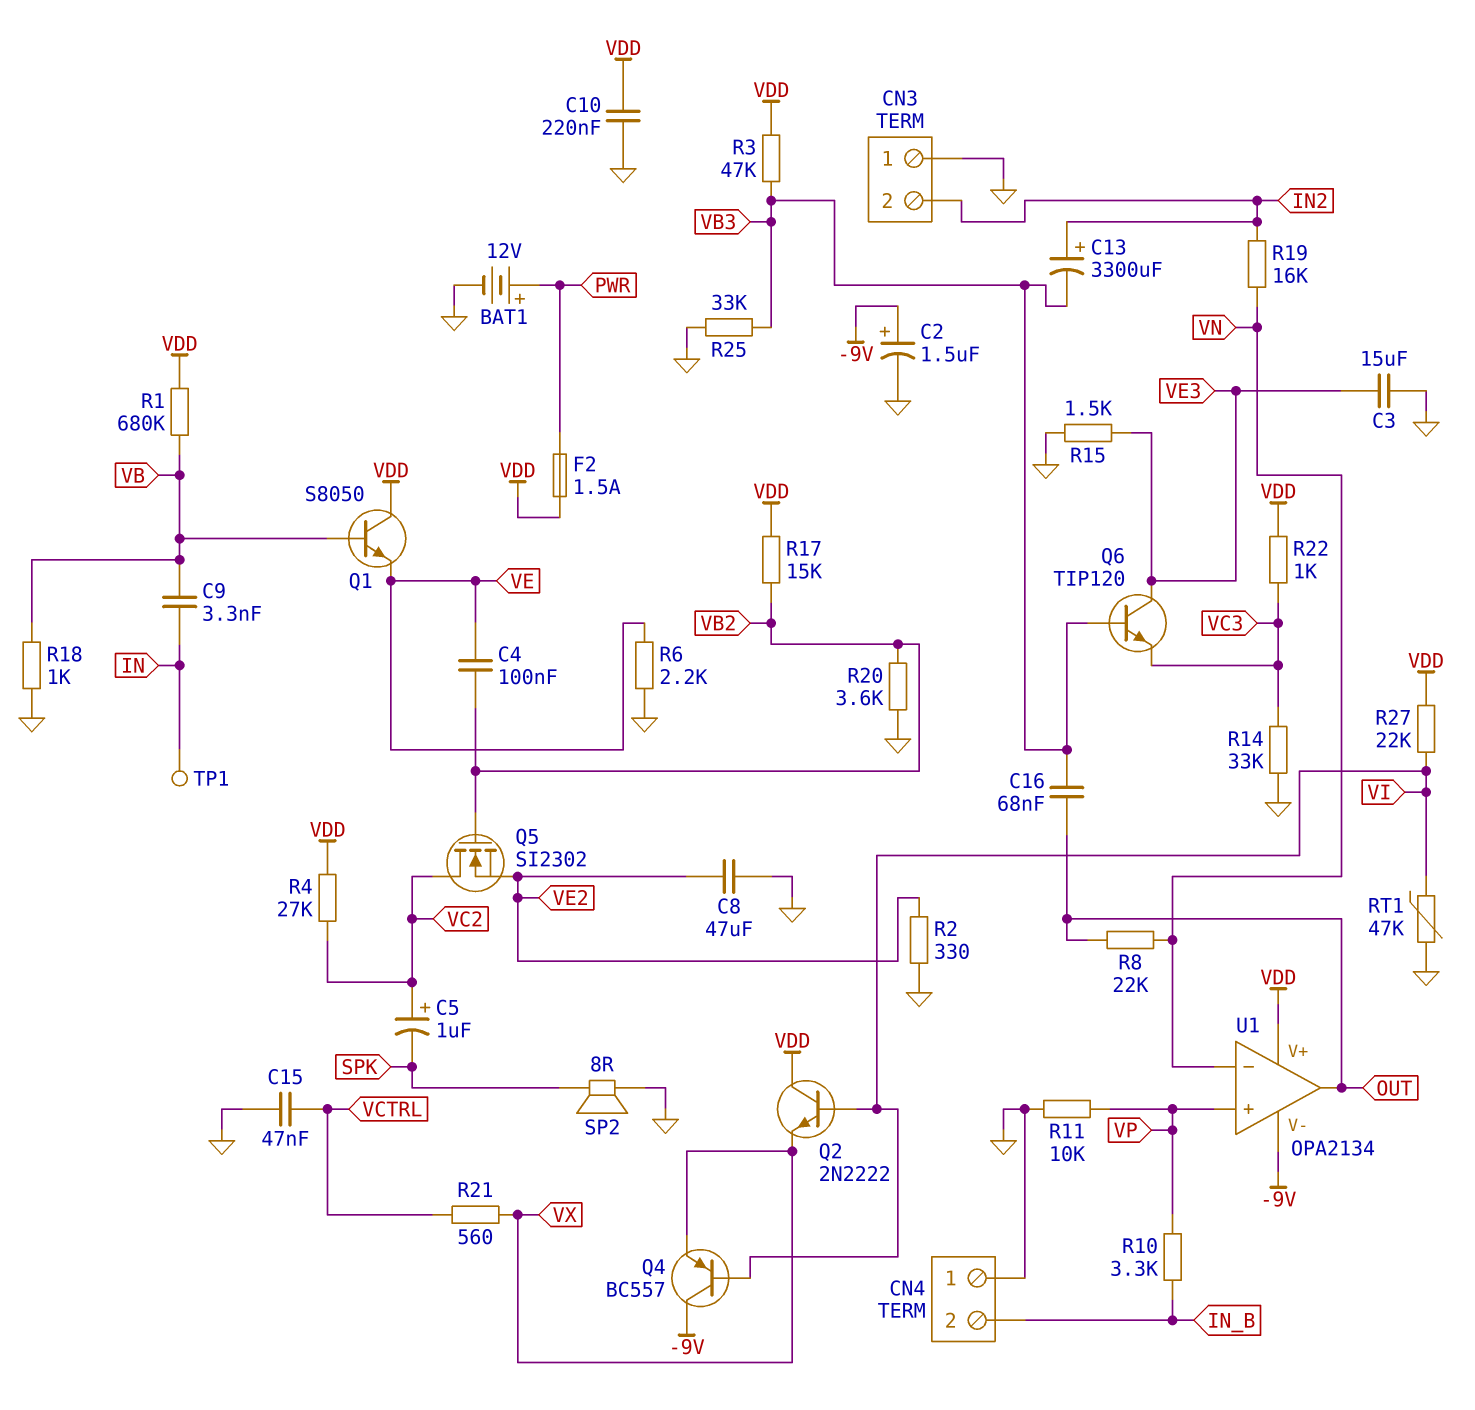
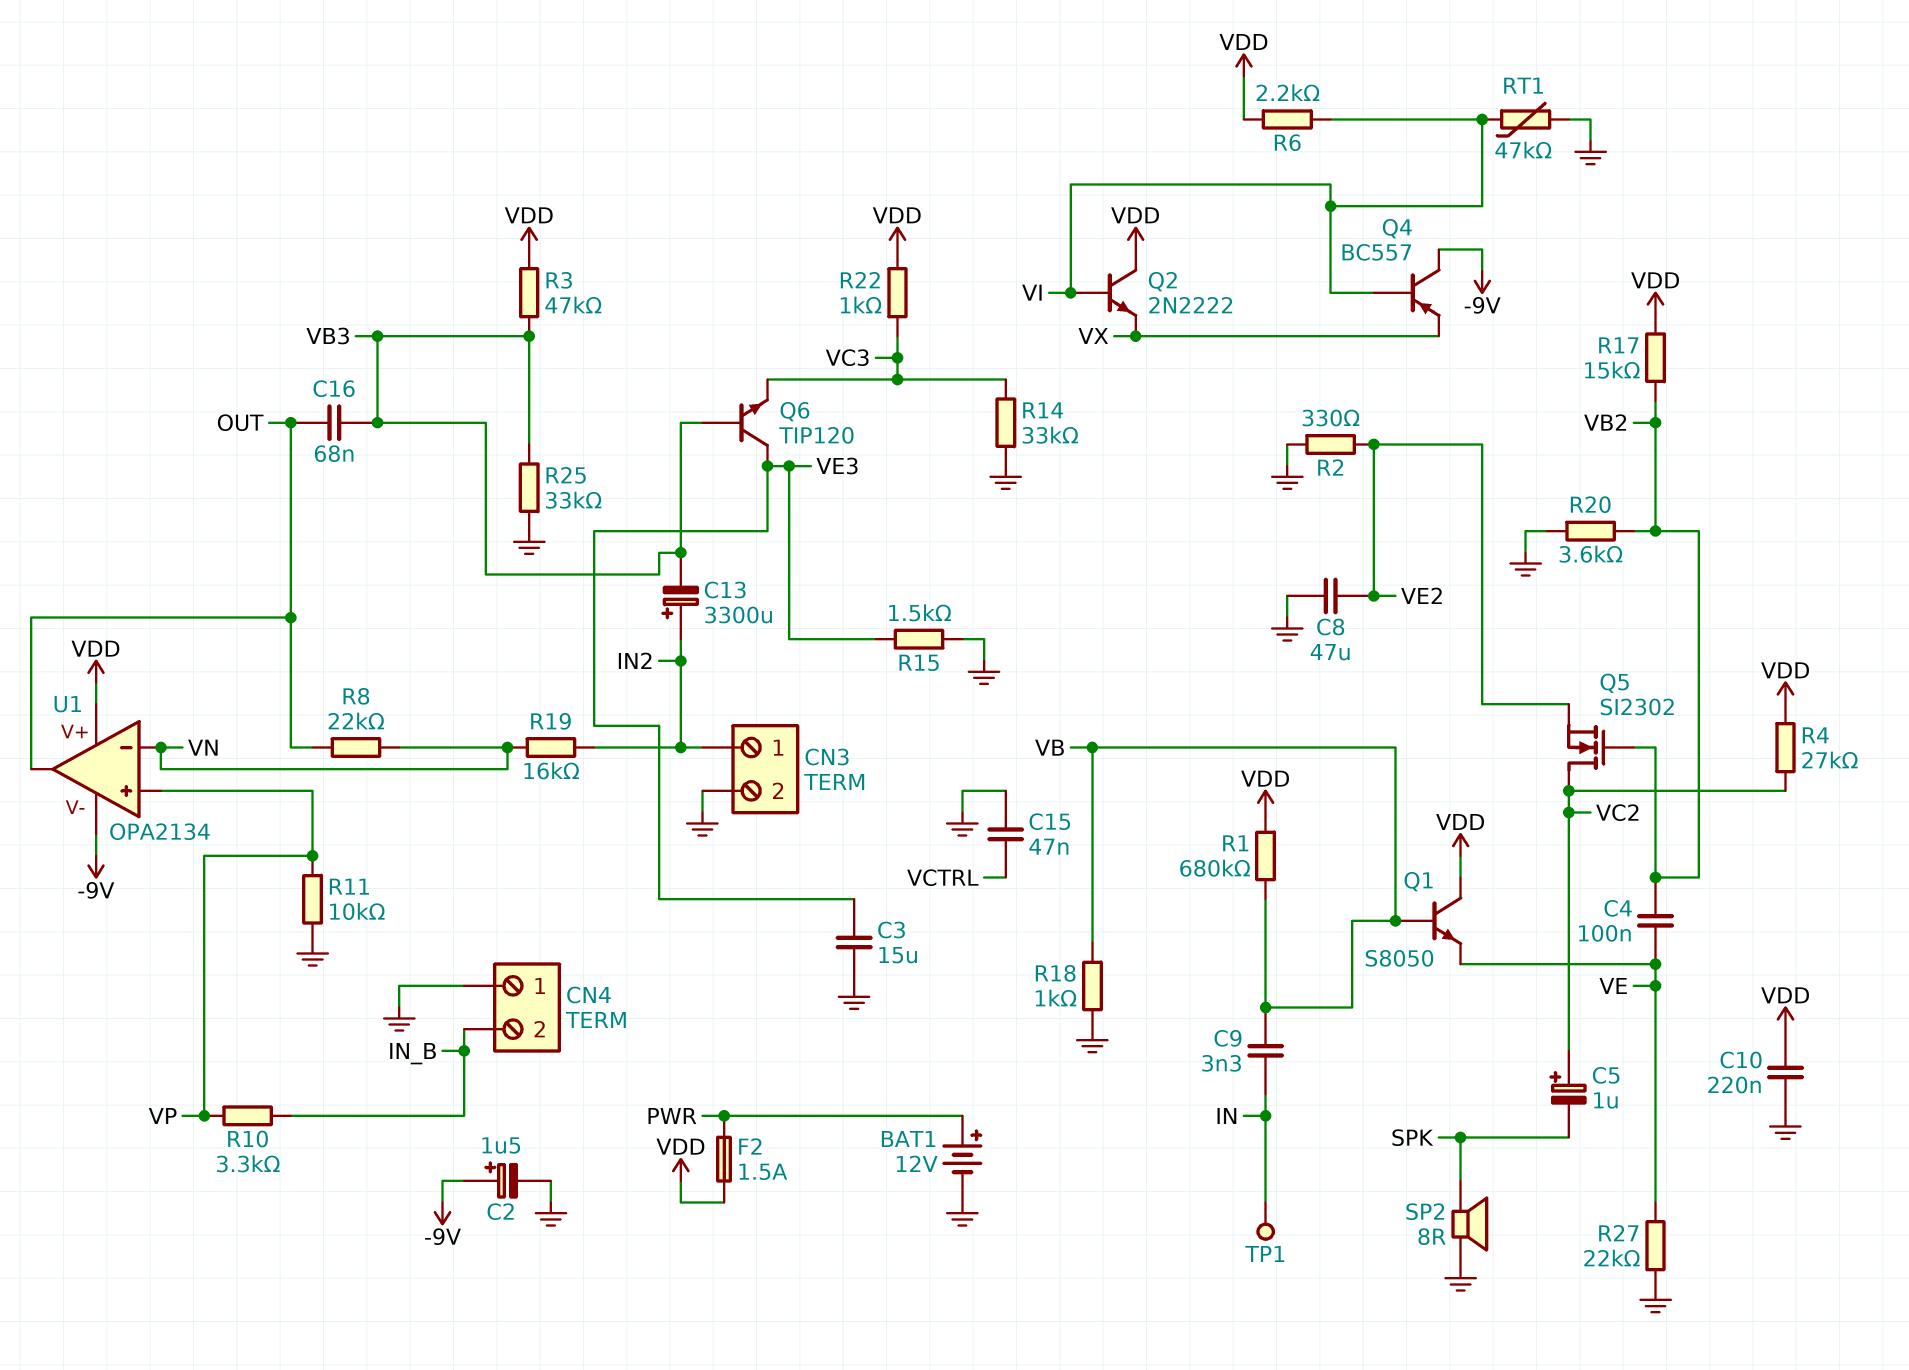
CN3 pin 1: GND -> IN2
CN3 pin 2: IN2 -> GND
R6: 2.2k (GND, VE) -> 2.2k (VDD, VI)
R21: 560 (VCTRL, VX) -> none
R27: 22k (VDD, VI) -> 22k (GND, VE)

